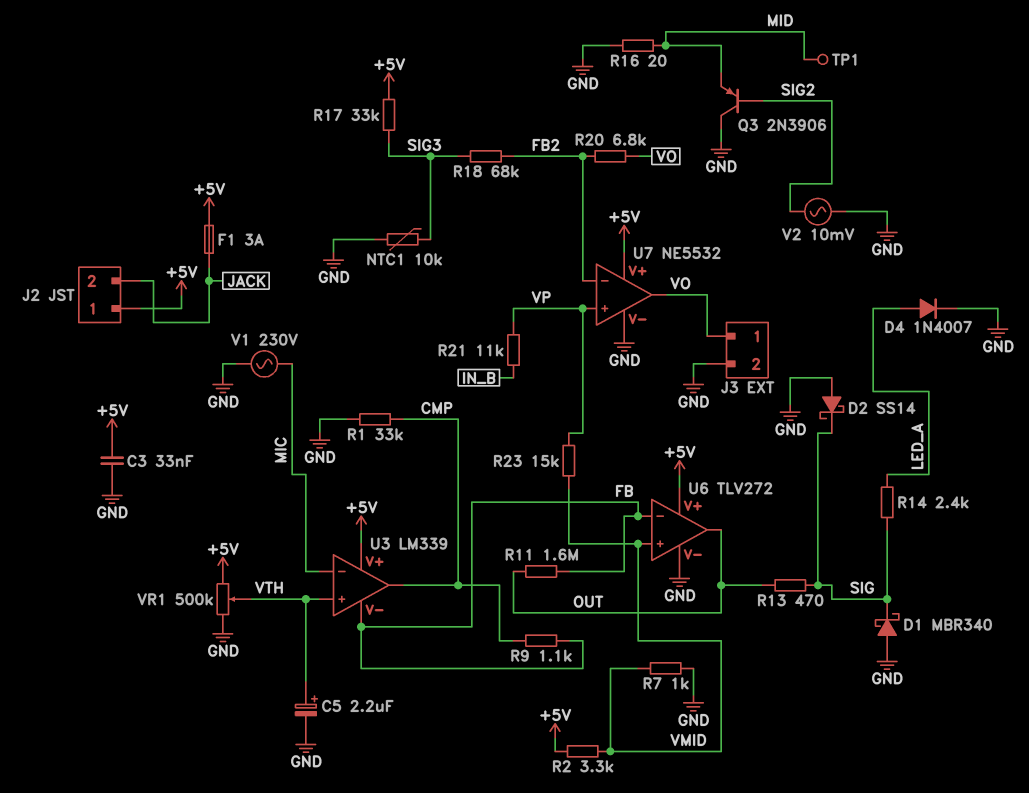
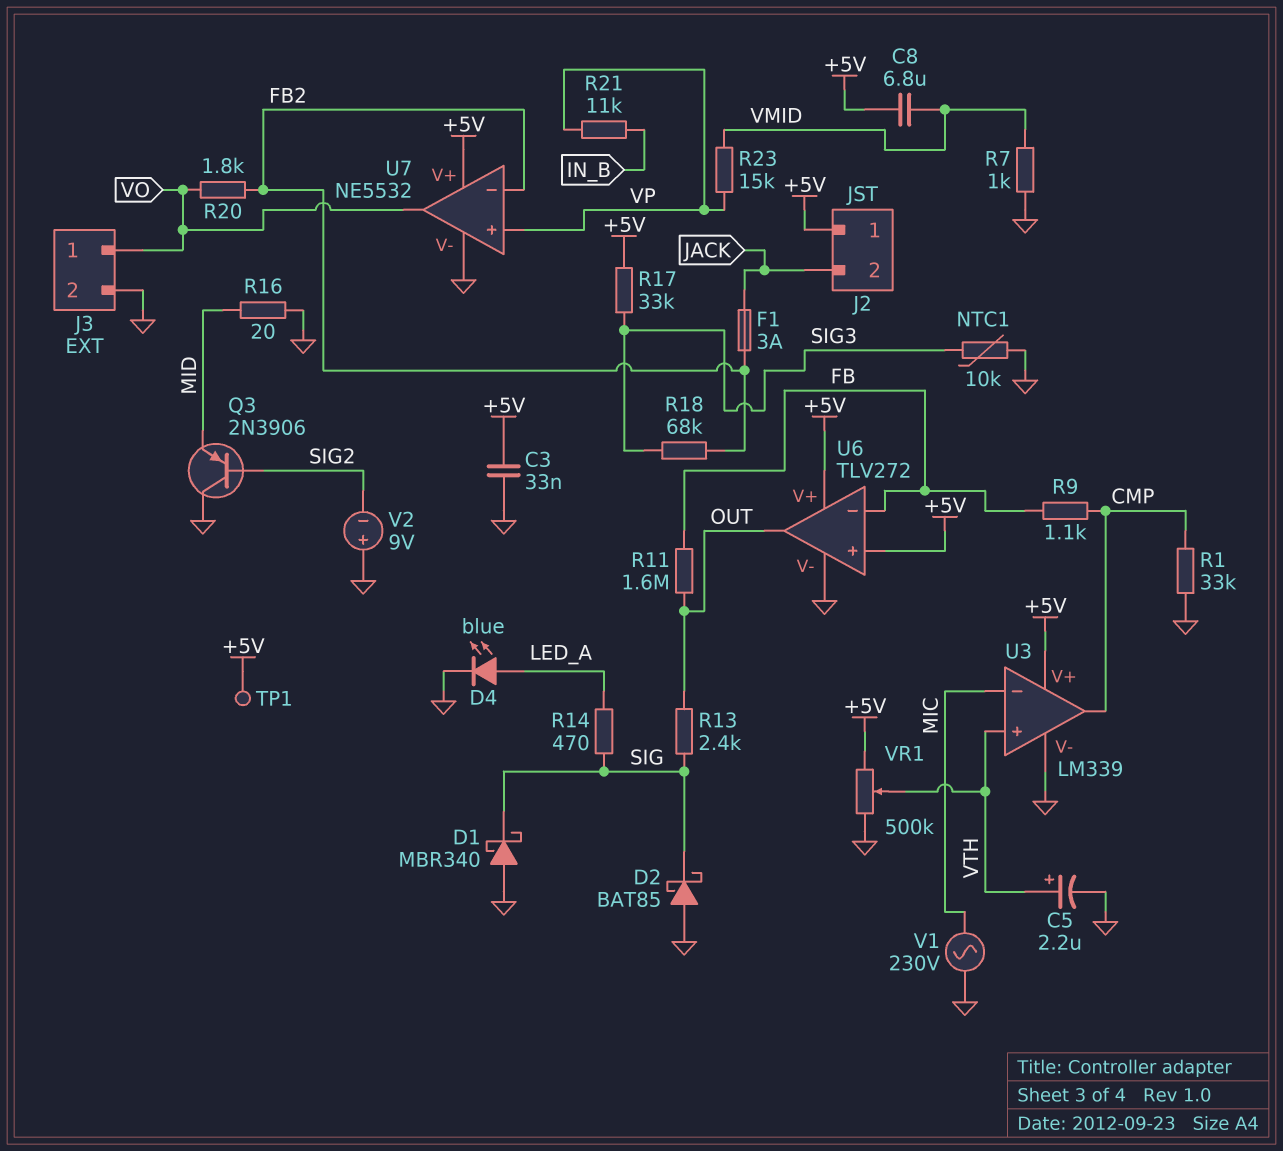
C8: none -> 6.8uF (+5V, VMID)
D2: schottky SS14 (A GND, K SIG) -> schottky BAT85 (A GND, K SIG)
D4: diode 1N4007 (A LED_A, K GND) -> LED blue (A LED_A, K GND)
F1: 3A (+5V, JACK) -> 3A (FB2, JACK)
R2: 3.3k (+5V, VMID) -> none
R13: 470 (OUT, SIG) -> 2.4k (OUT, SIG)
R14: 2.4k (LED_A, SIG) -> 470 (LED_A, SIG)
R20: 6.8k (FB2, VO) -> 1.8k (FB2, VO)
TP1: test point (MID) -> test point (+5V)
U3 pin V-: FB -> GND
U6 pin in+: VMID -> +5V
V2: AC 10mV (GND, SIG2) -> 9V (plus GND, minus SIG2)

